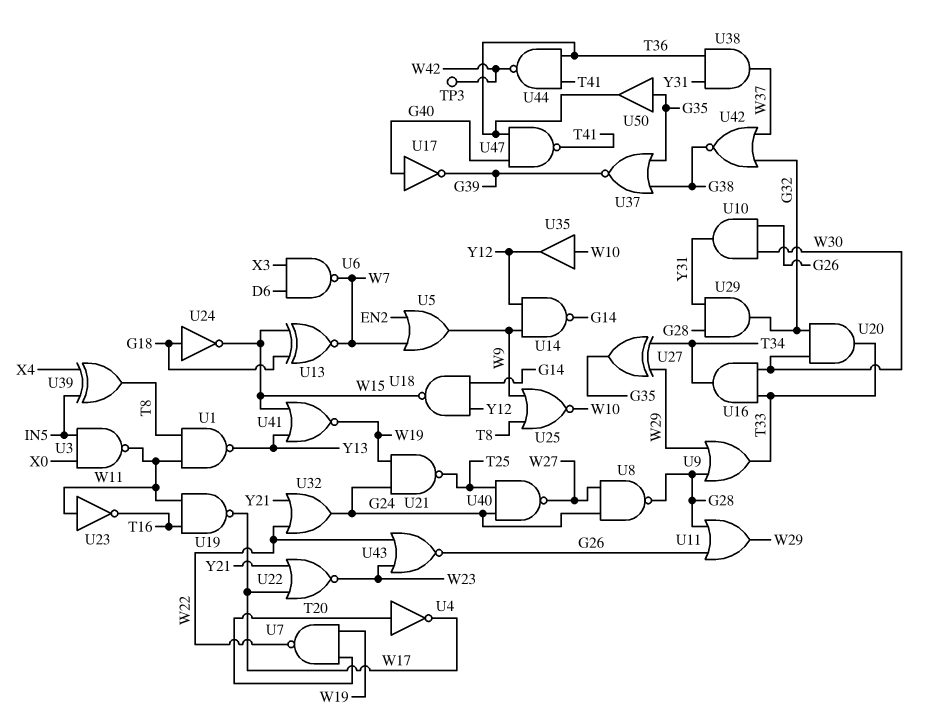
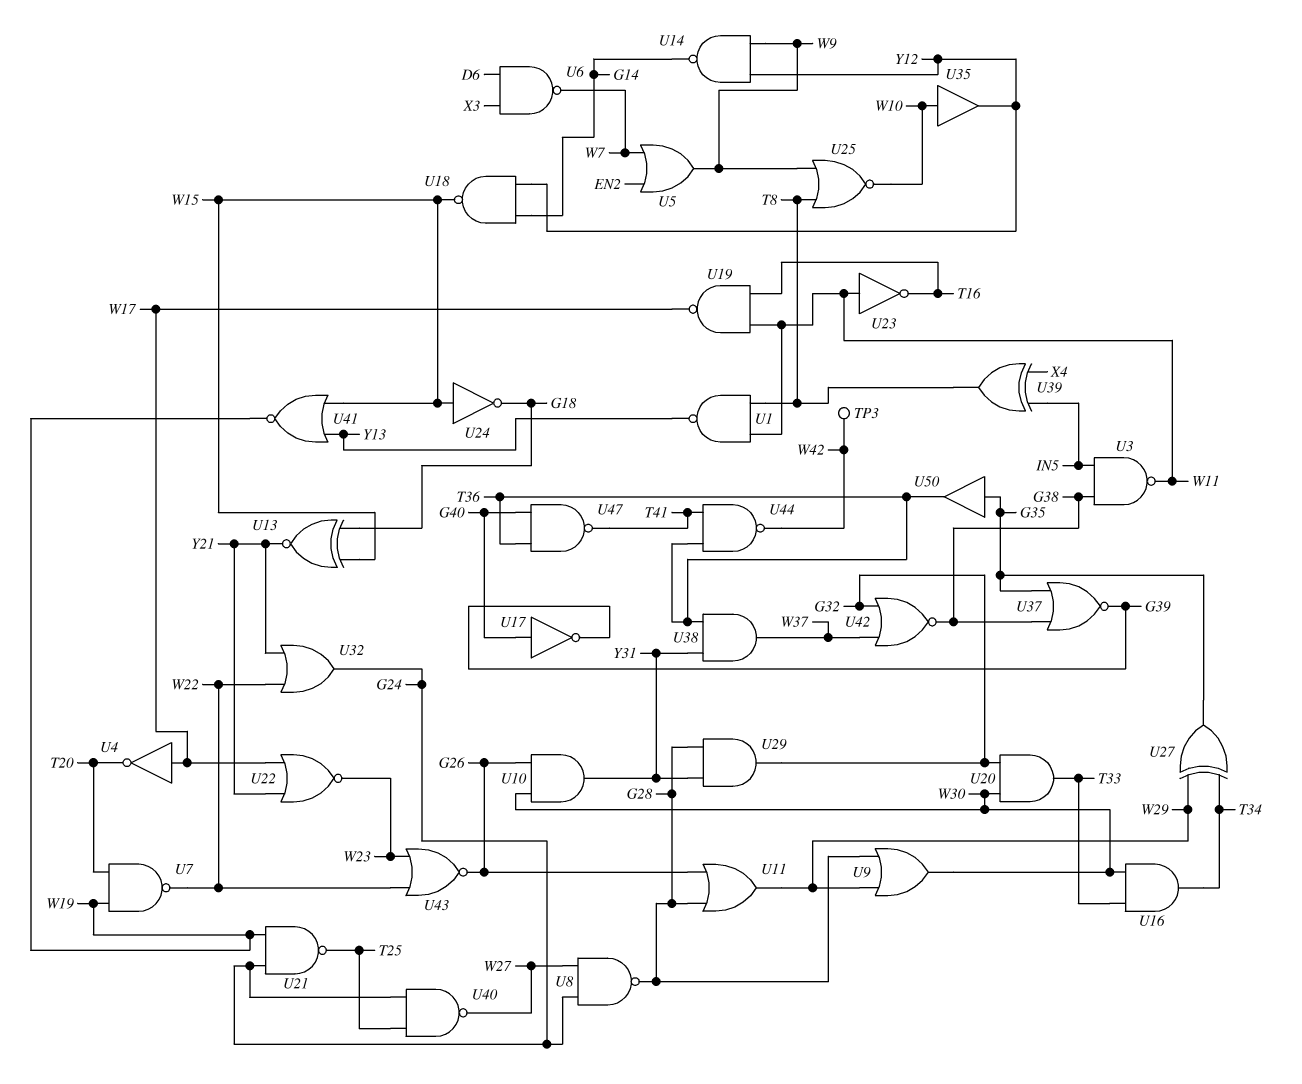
U3: NAND (in IN5, in X0, out W11) -> NAND (in G38, in IN5, out W11)
U4: NOT (in T20, out W17) -> NOT (in W17, out T20)
U9: OR (in G28, in W29, out T33) -> OR (in G28, in W29, out W30)
U13: XNOR (in G18, in W15, out W7) -> XNOR (in G18, in W15, out Y21)
U24: NOT (in G18, out W15) -> NOT (in W15, out G18)

